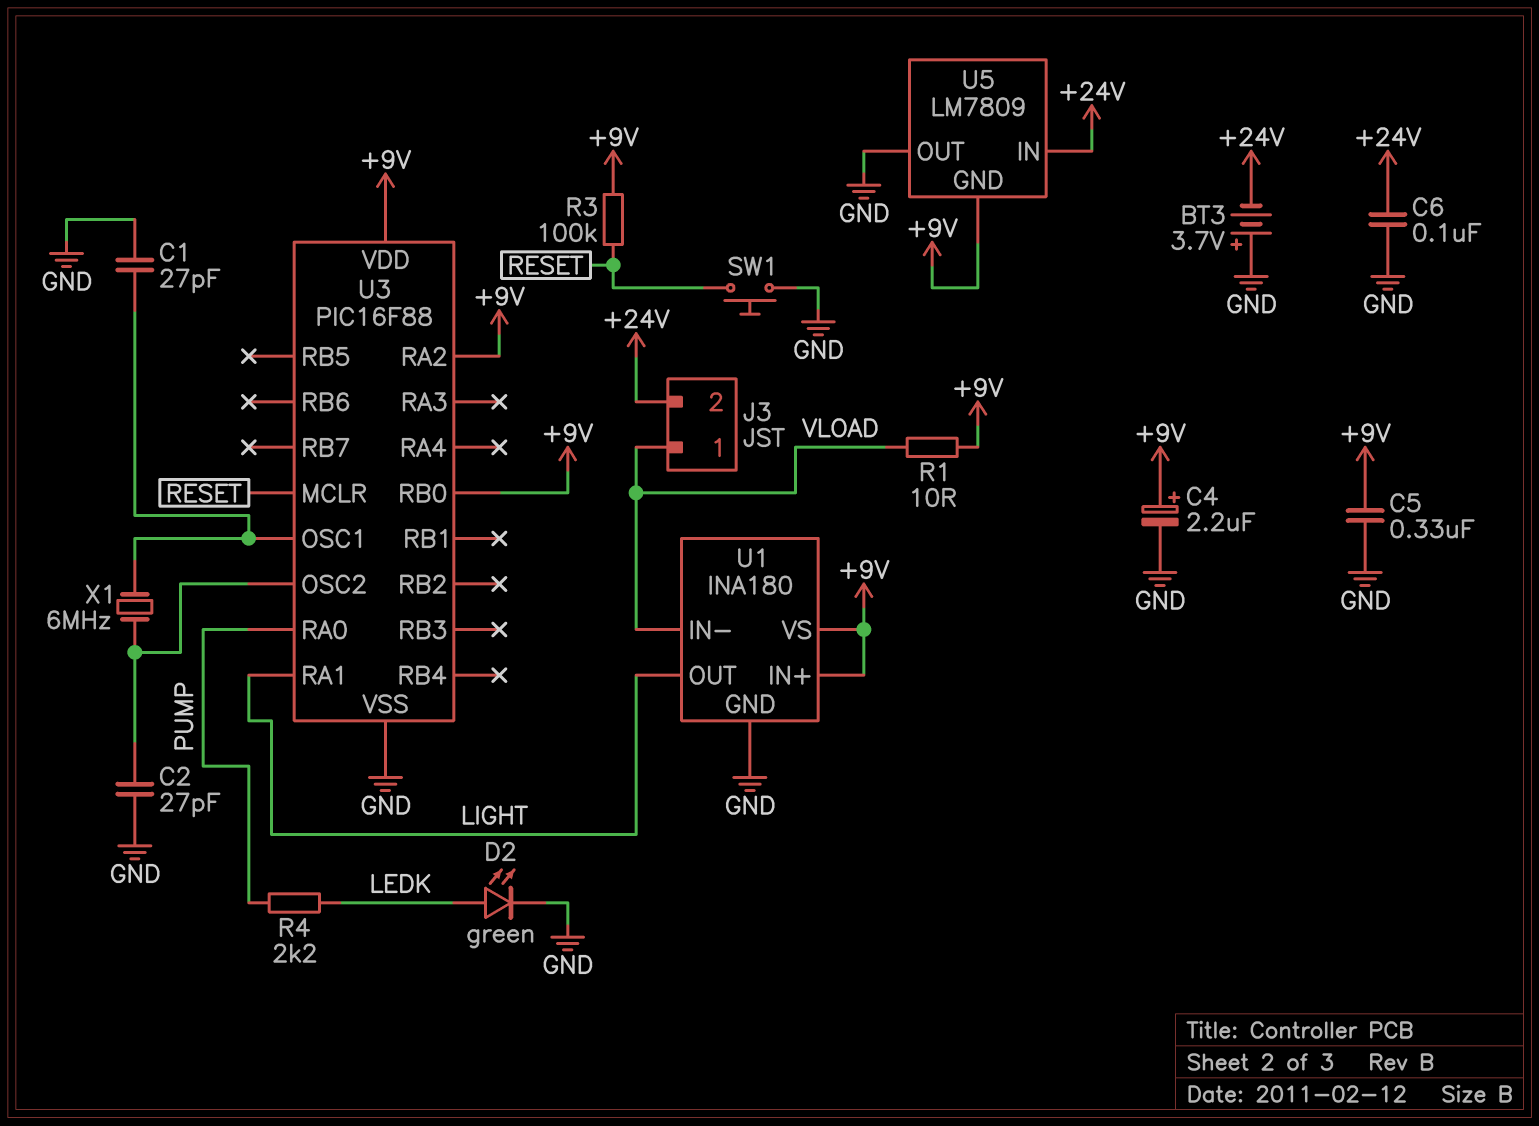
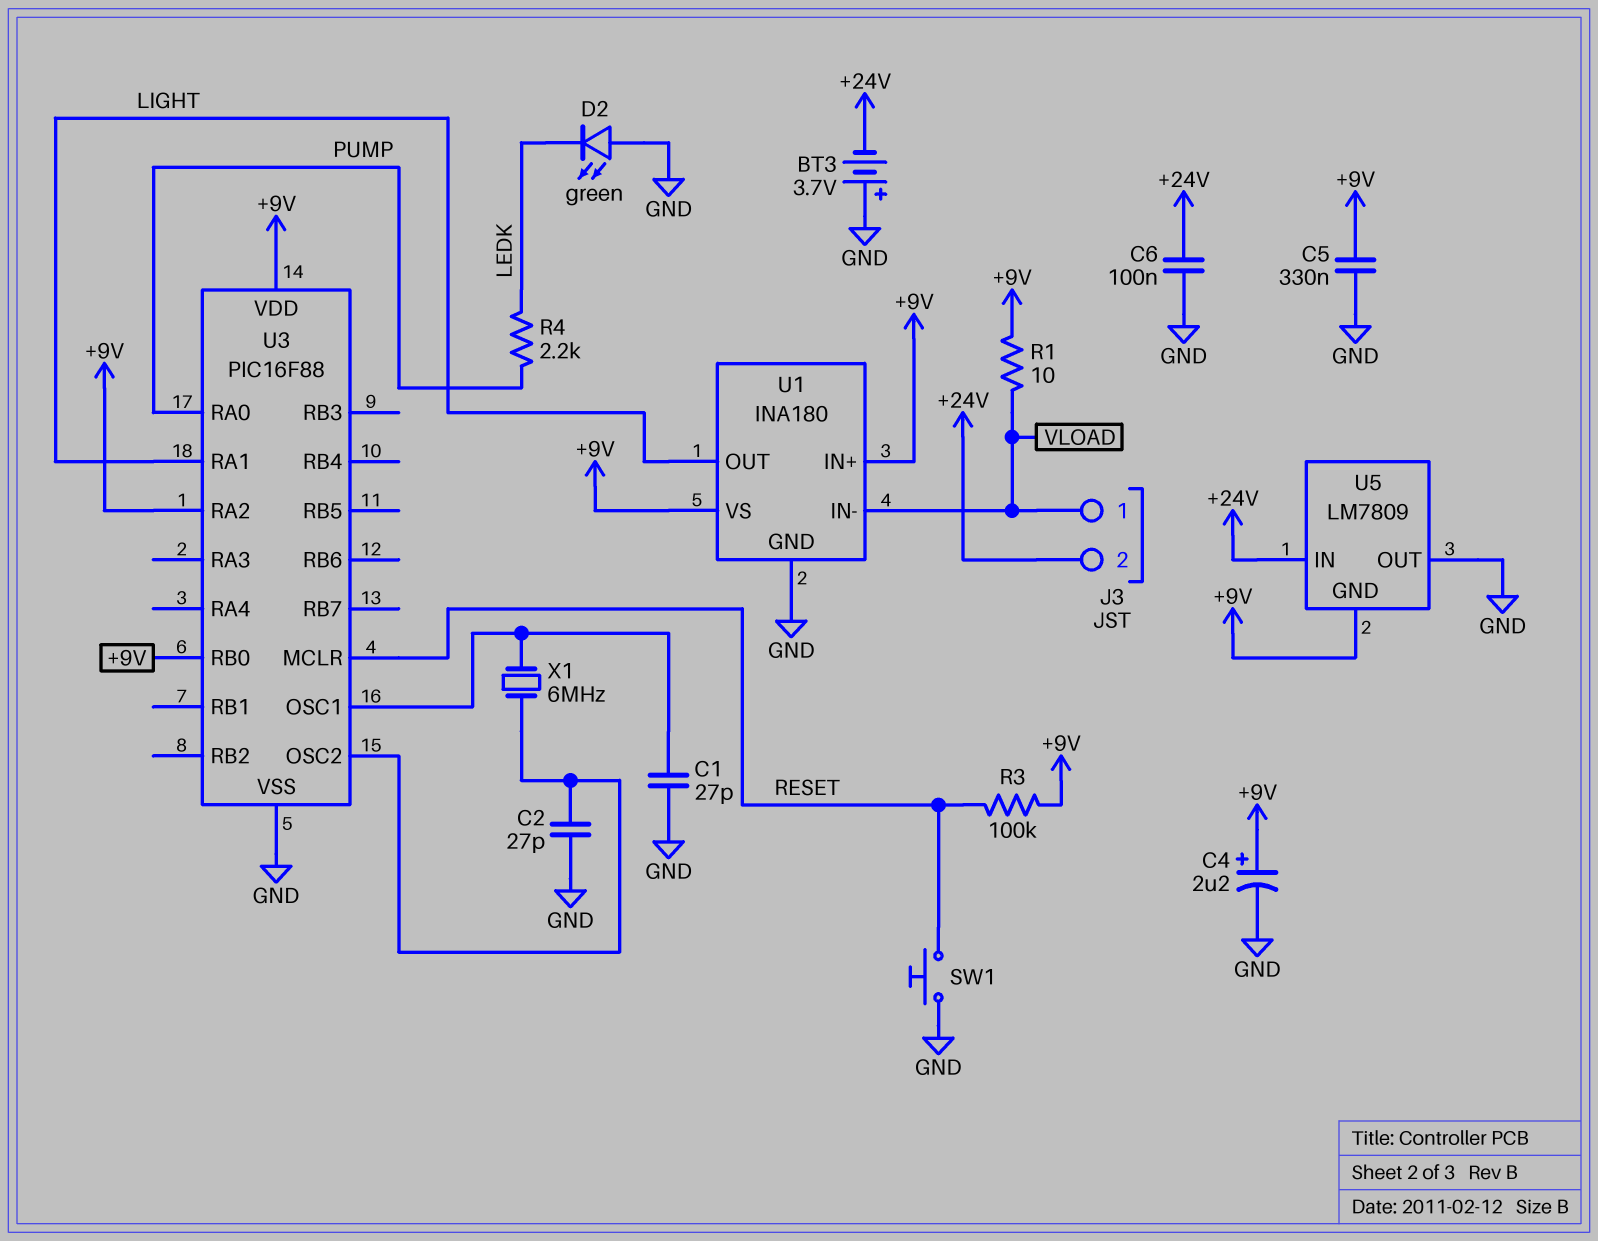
D2: LED green (A LEDK, K GND) -> LED green (A GND, K LEDK)

